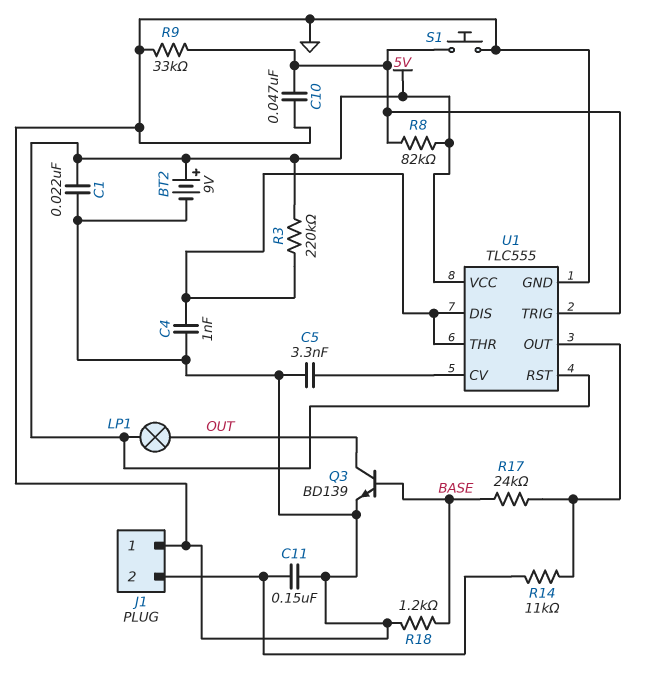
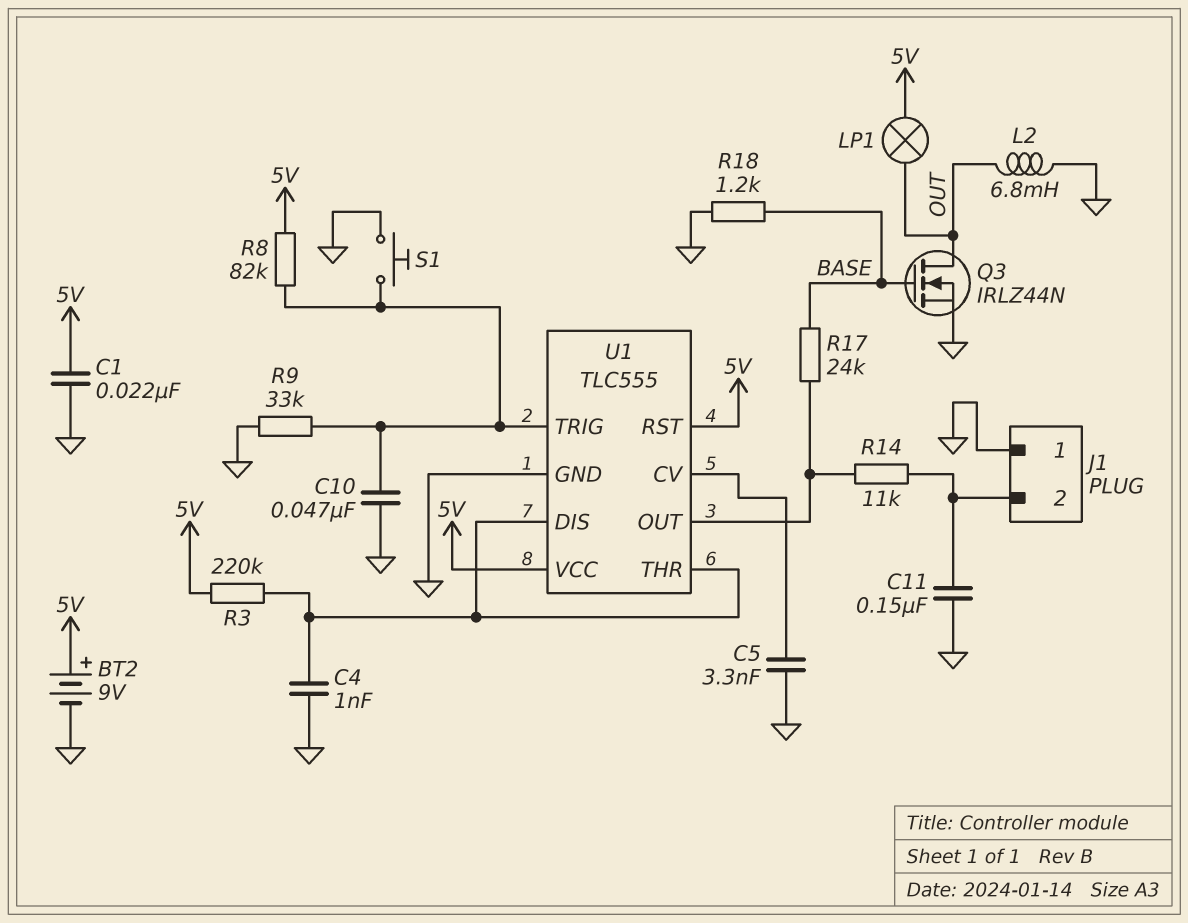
L2: none -> 6.8mH (GND, OUT)
Q3: NPN BD139 (B BASE, C OUT, E GND) -> NMOS IRLZ44N (G BASE, D OUT, S GND)

